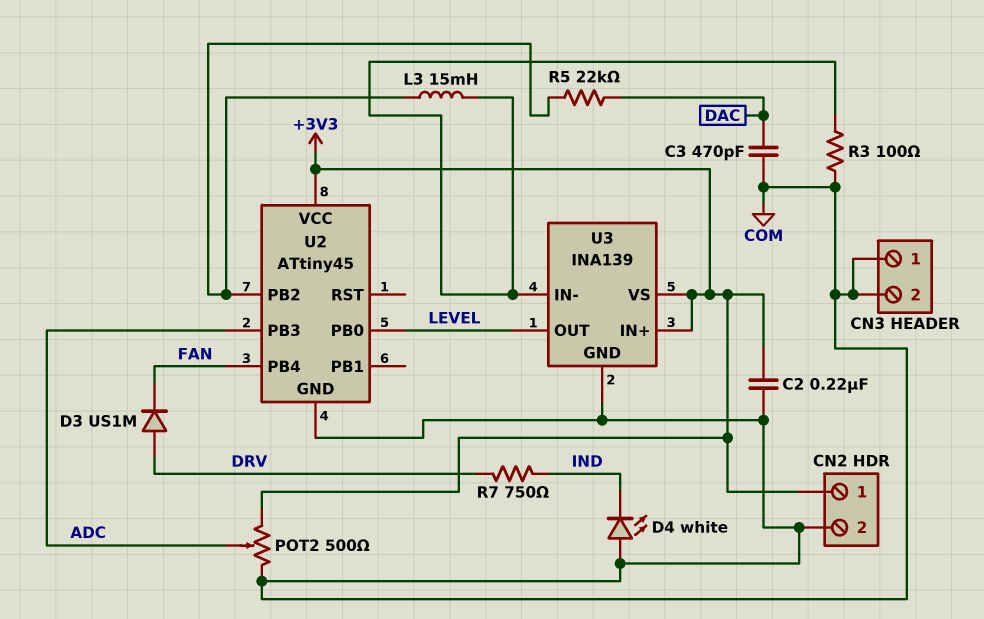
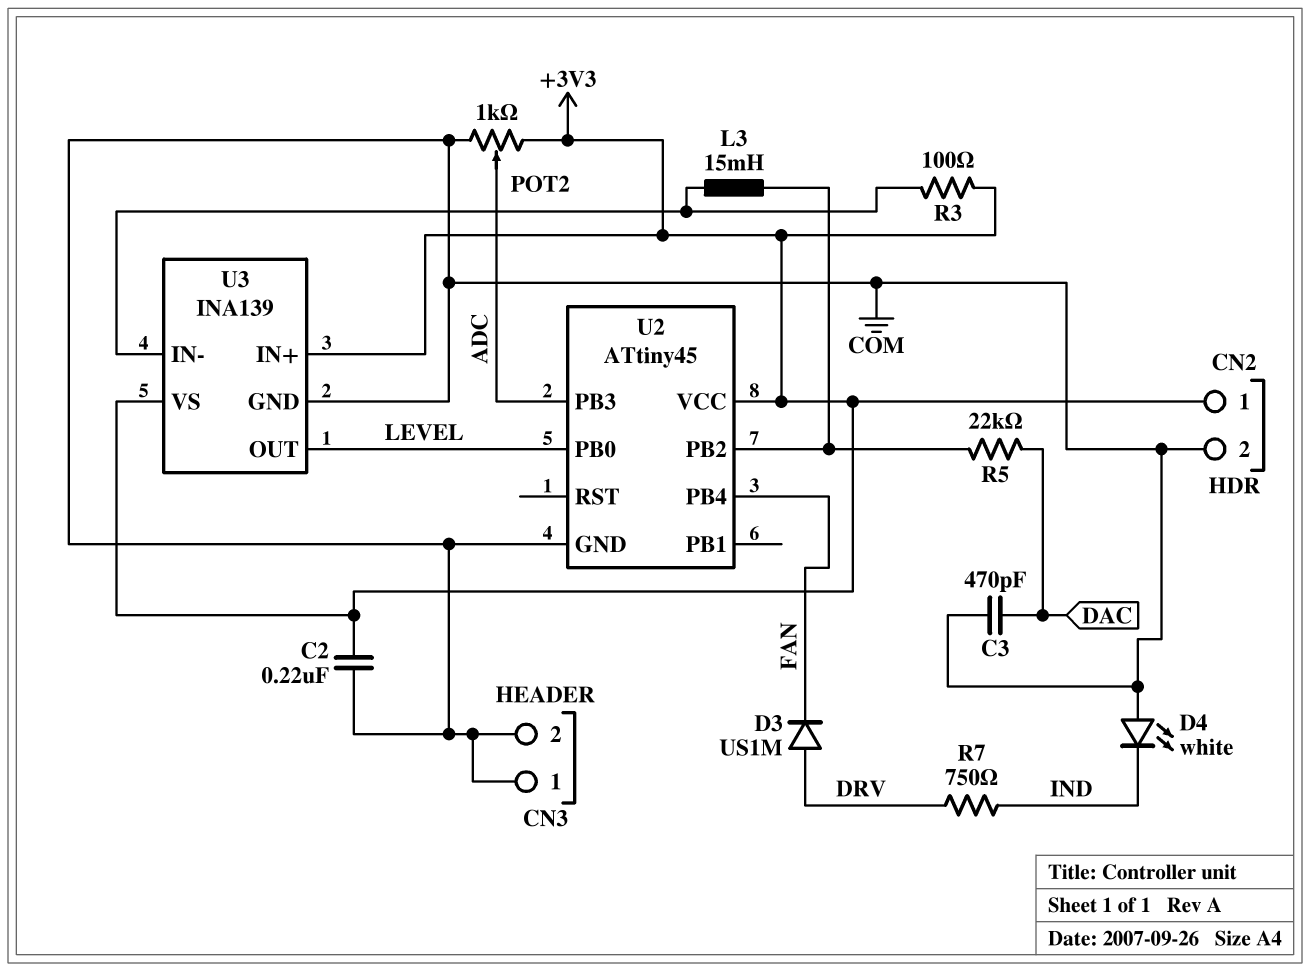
POT2: 500 (+3V3, COM, wiper ADC) -> 1k (+3V3, COM, wiper ADC)
R3: 100 (COM, U3/IN-) -> 100 (+3V3, U3/IN-)

